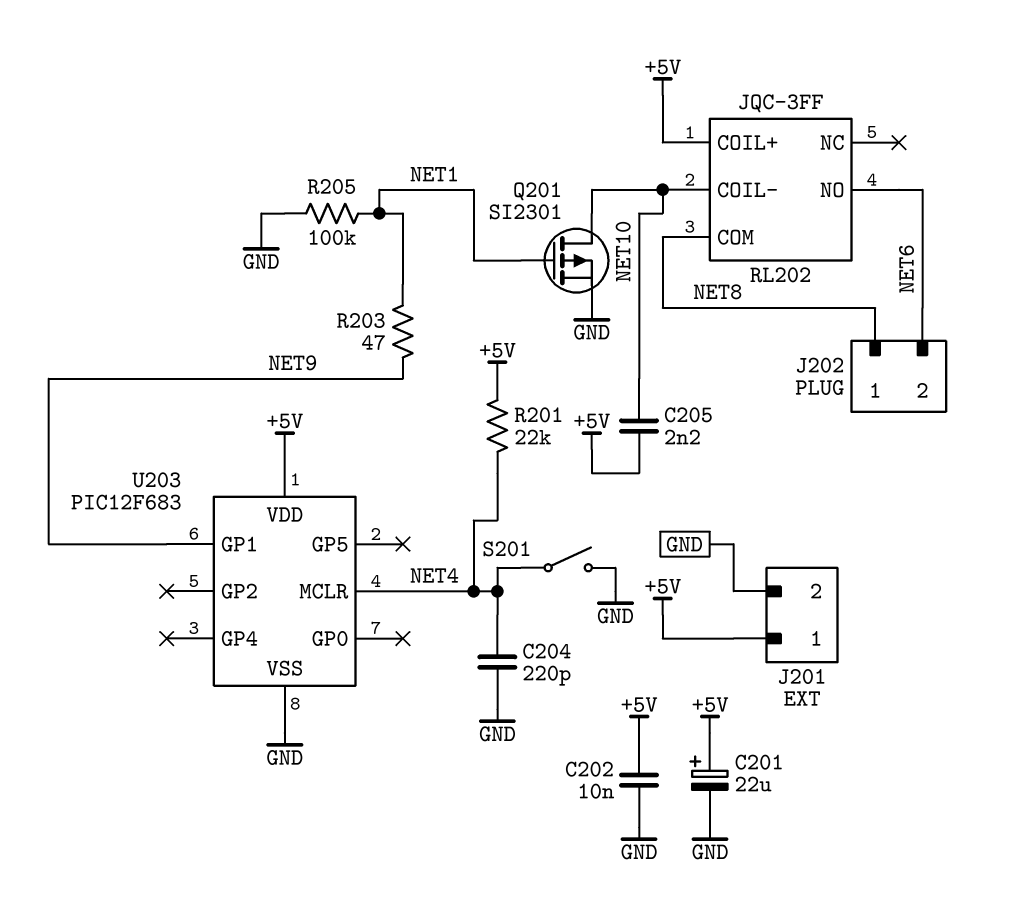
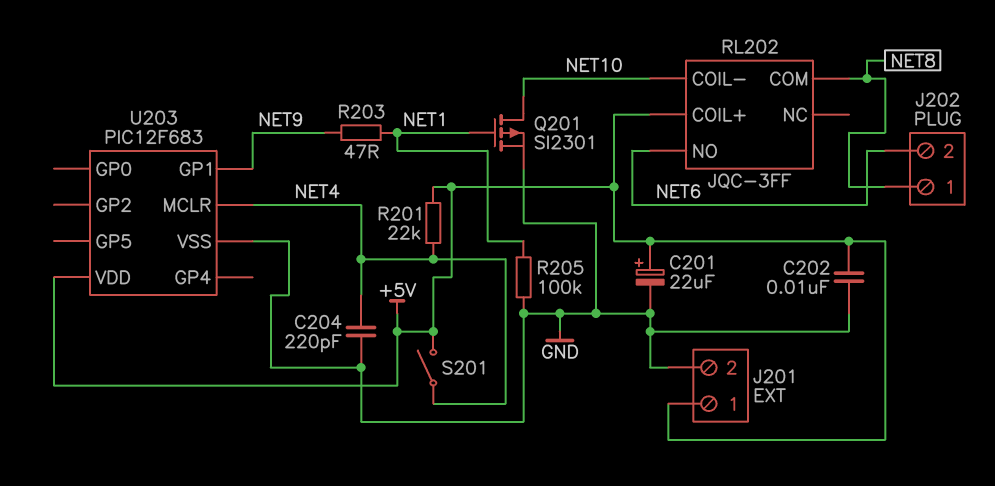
C205: 2.2nF (+5V, NET10) -> none
S201: switch (GND, NET4) -> switch (+5V, NET4)

